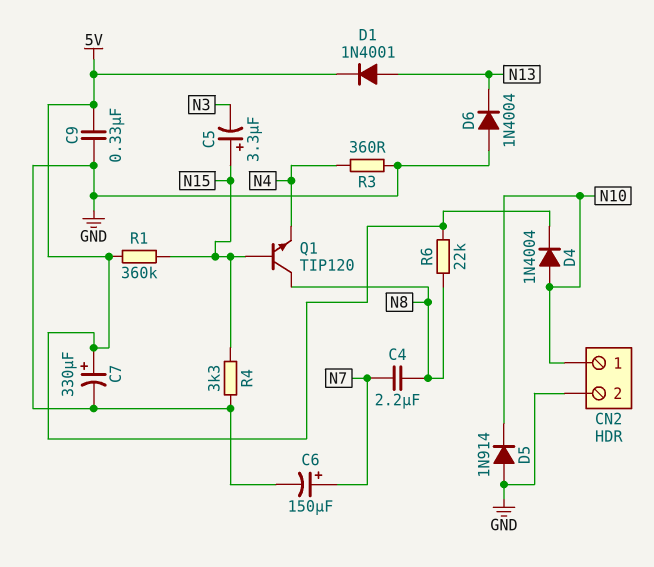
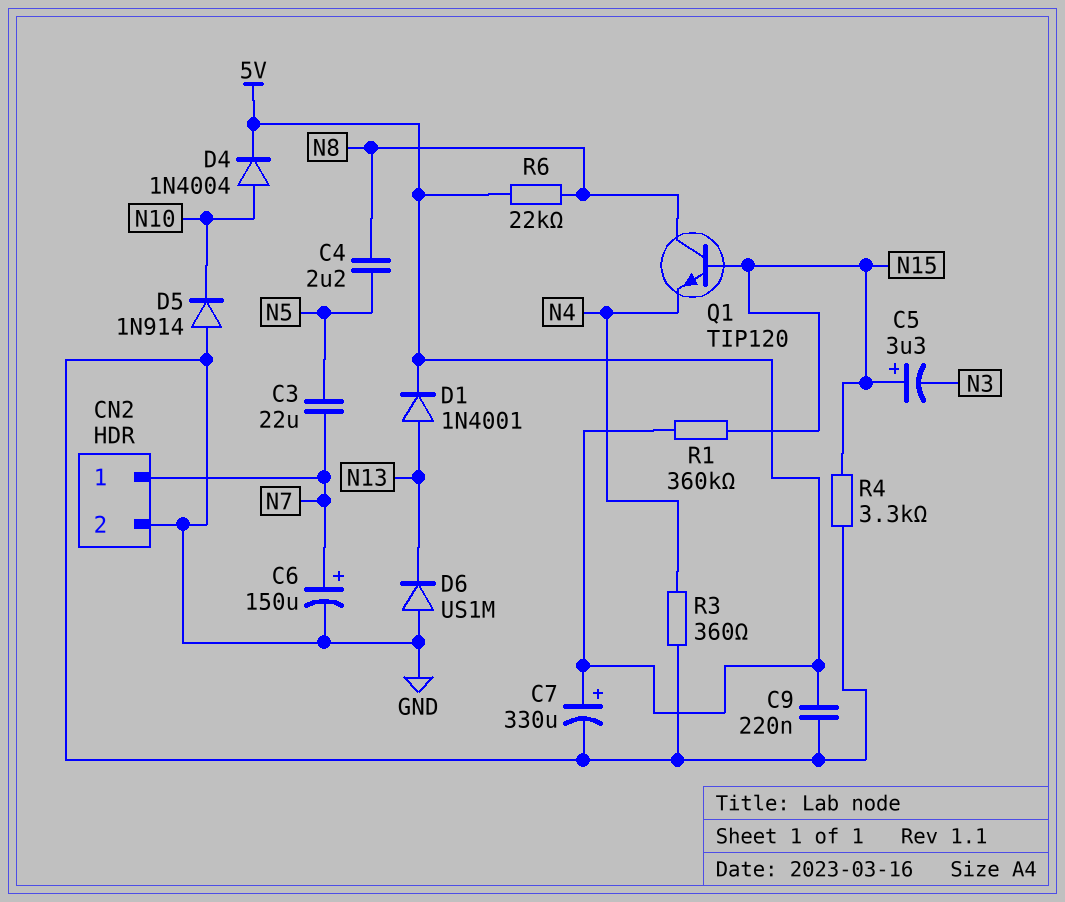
C3: none -> 22uF (N5, N7)
C4: 2.2uF (N7, N8) -> 2.2uF (N5, N8)
C9: 330nF (5V, GND) -> 220nF (5V, GND)
CN2 pin 1: N10 -> N7
D6: diode 1N4004 (A GND, K N13) -> diode US1M (A GND, K N13)

